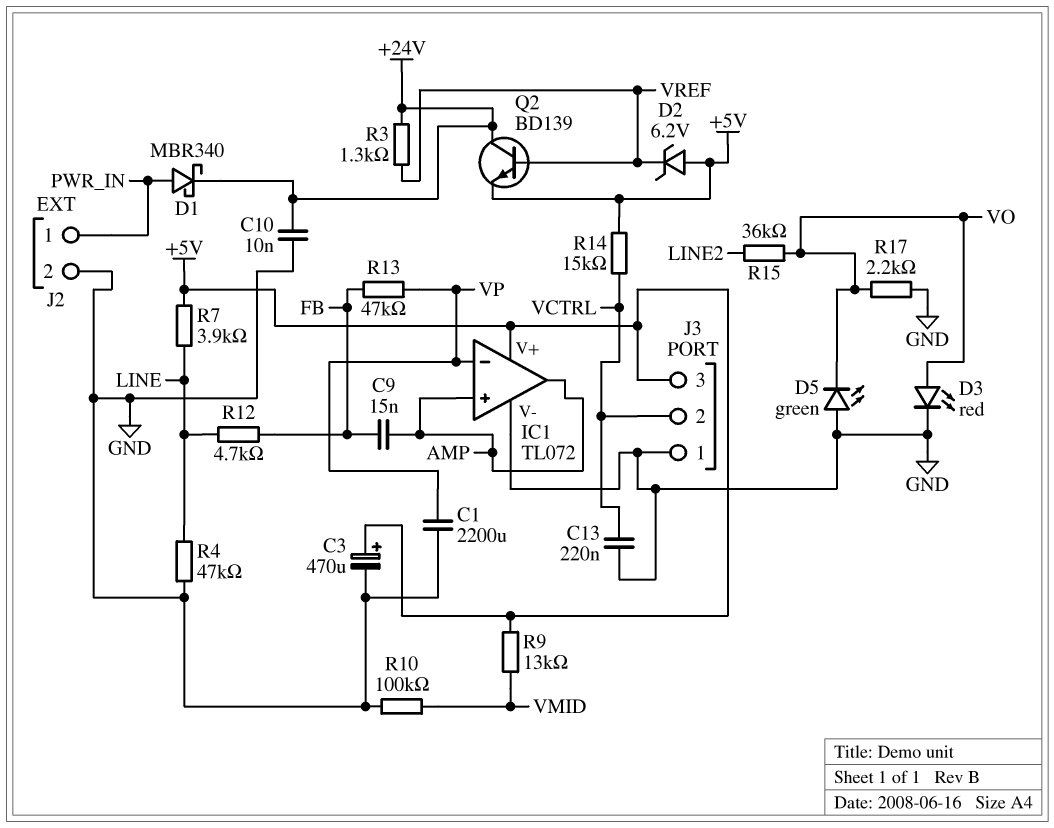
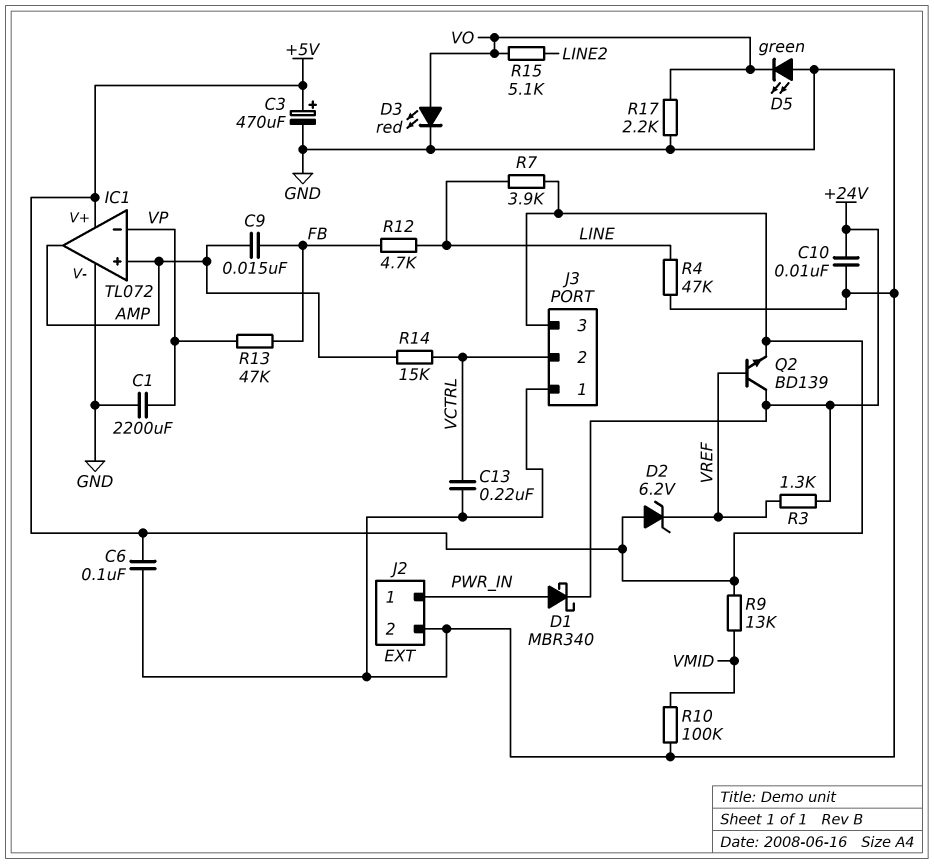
C6: none -> 100nF (+5V, GND)
R14: 15k (+5V, VCTRL) -> 15k (AMP, VCTRL)
R15: 36k (LINE2, VO) -> 5.1k (LINE2, VO)

